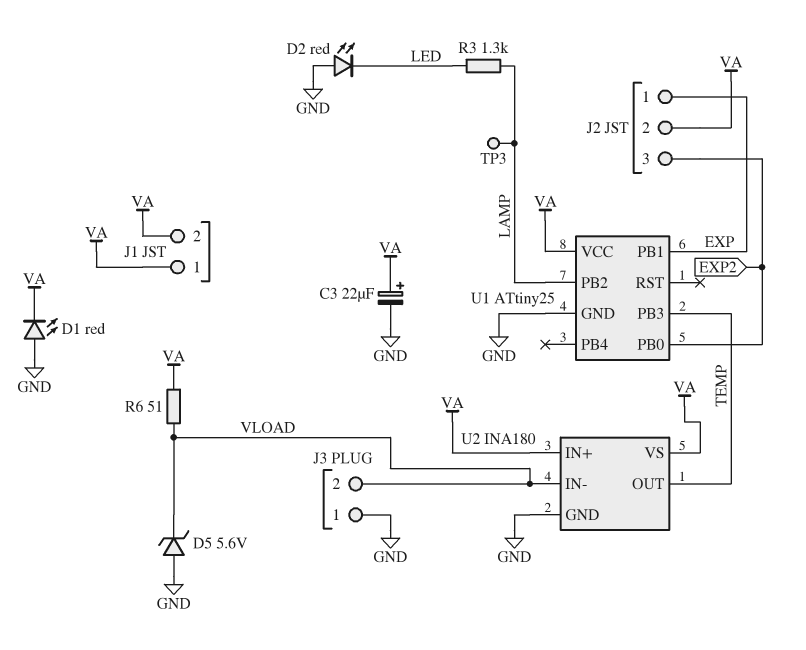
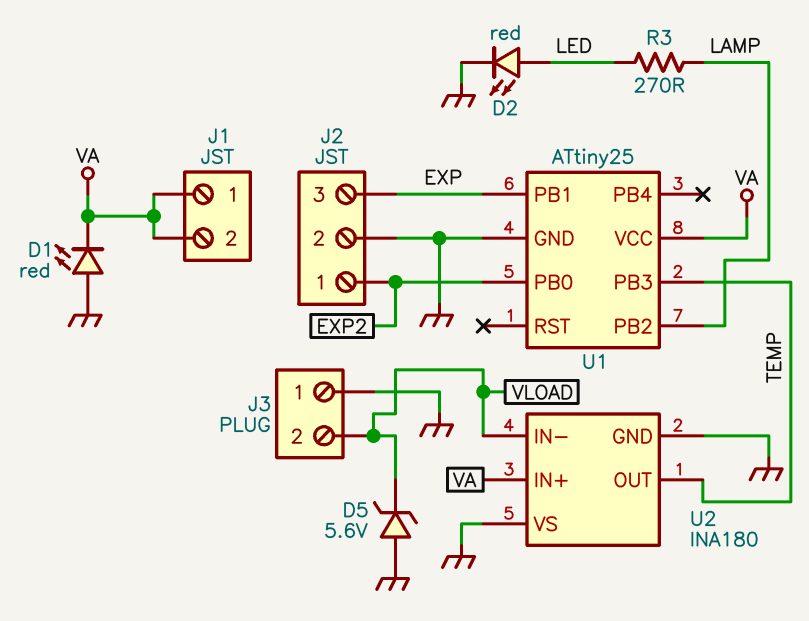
C3: 22uF (plus VA, minus GND) -> none
D2: LED red (A GND, K LED) -> LED red (A LED, K GND)
J2 pin 1: EXP -> EXP2
J2 pin 2: VA -> GND
J2 pin 3: EXP2 -> EXP
R3: 1.3k (LAMP, LED) -> 270 (LAMP, LED)
R6: 51 (VA, VLOAD) -> none
TP3: test point (LAMP) -> none
U2 pin VS: VA -> GND

